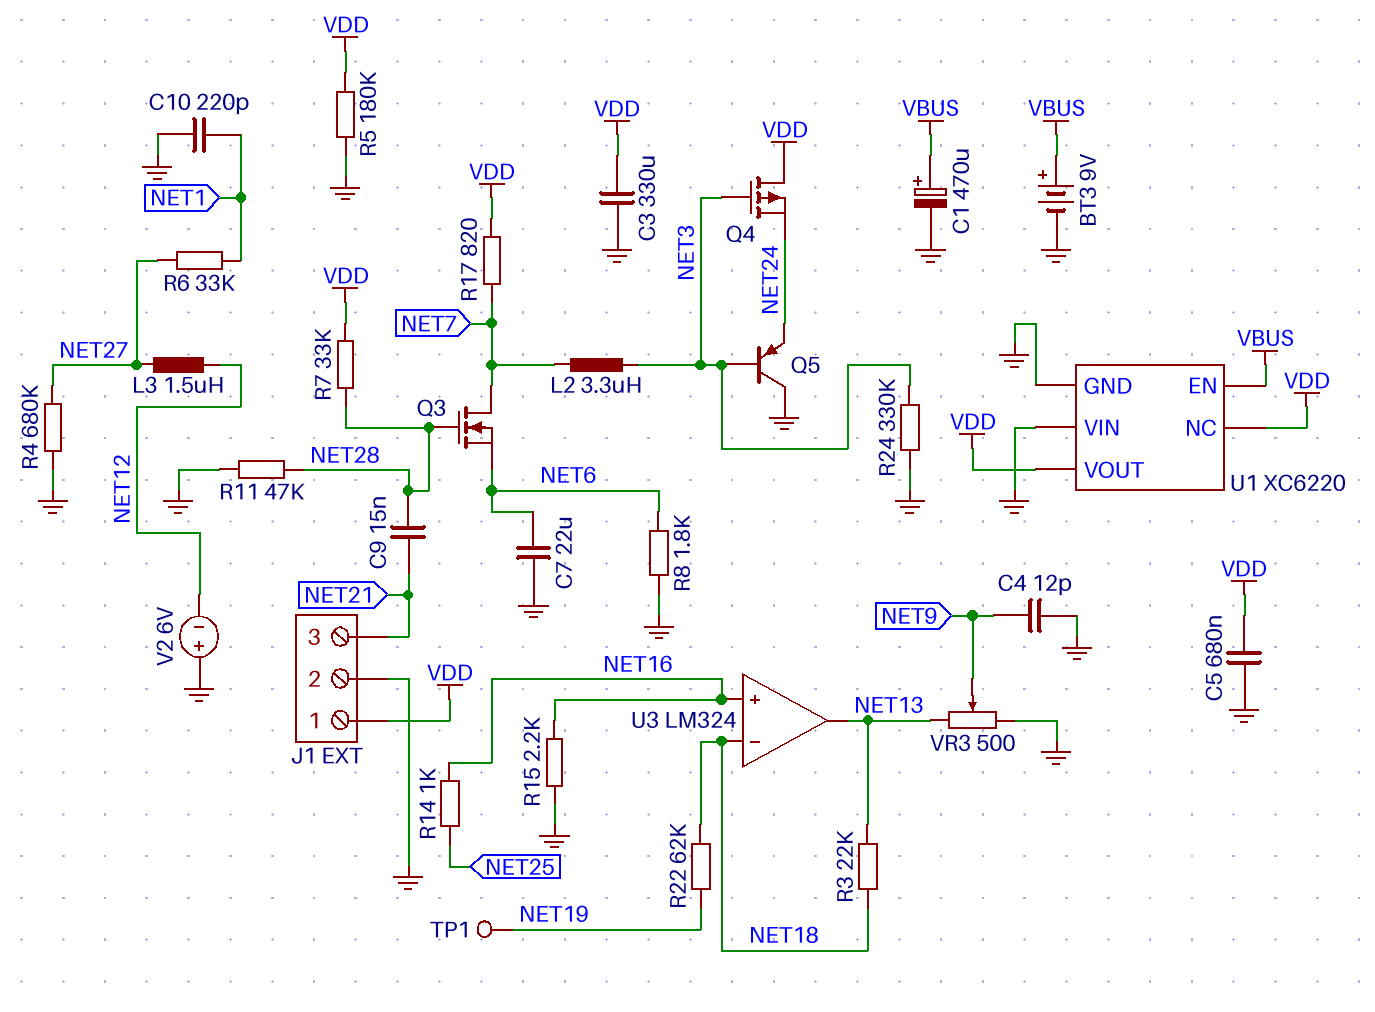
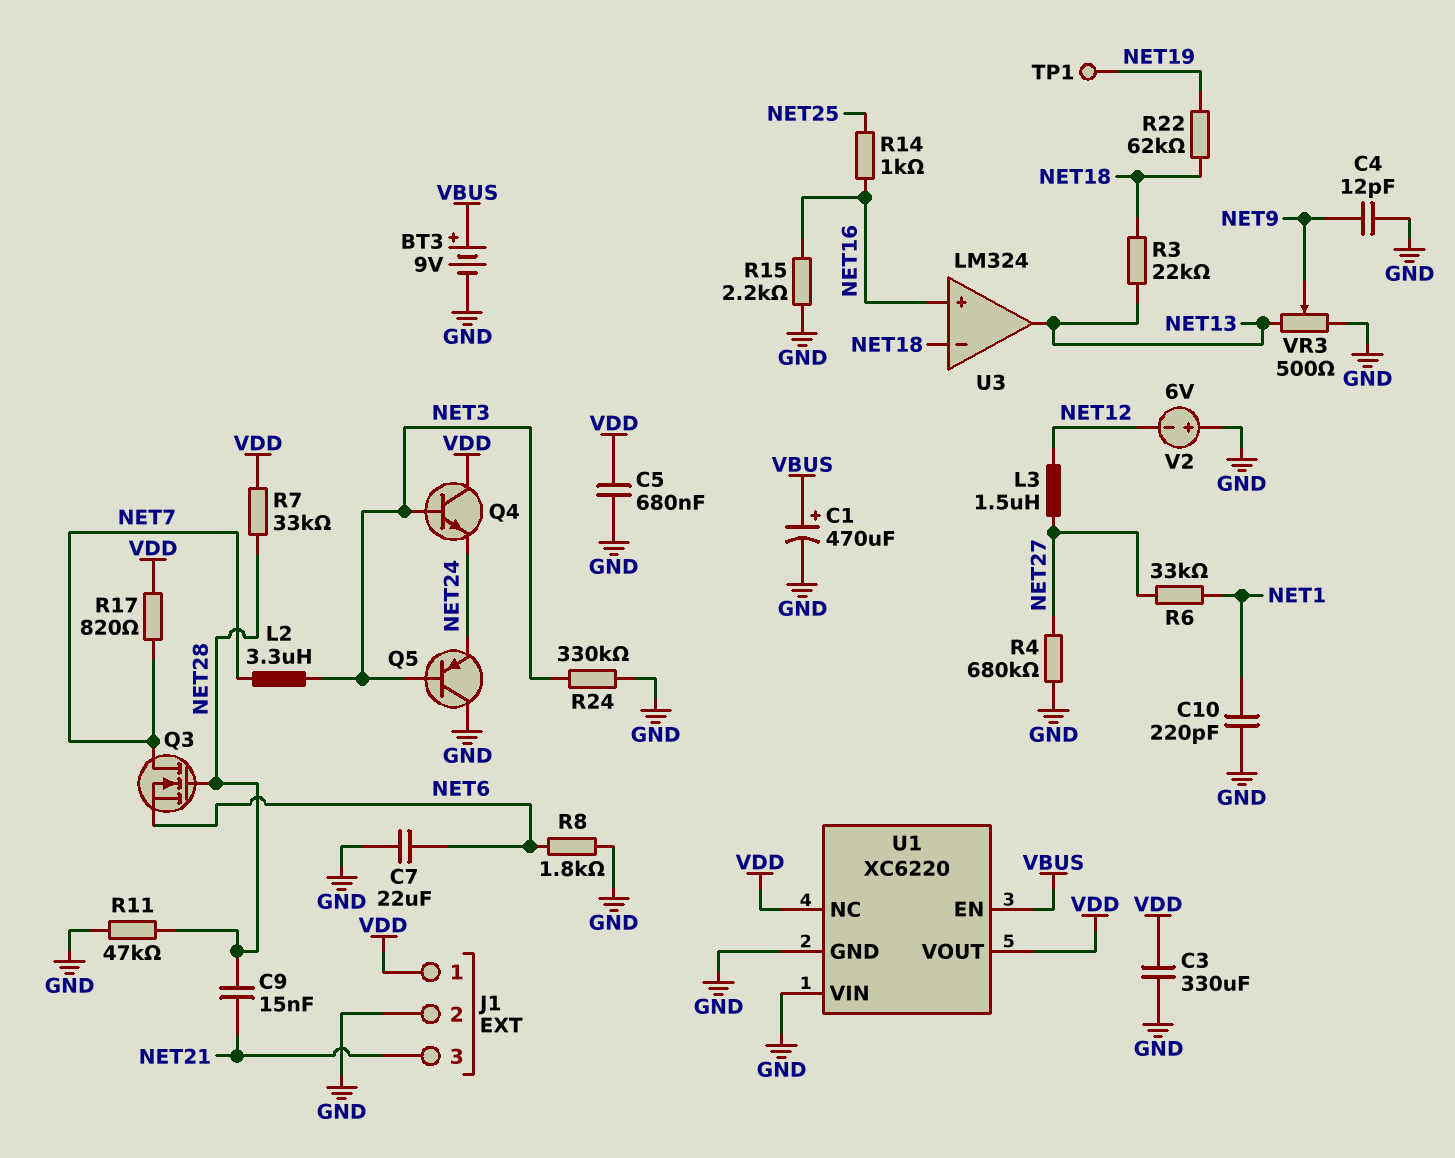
Q4: PMOS (G NET3, D VDD, S NET24) -> NPN (B NET3, C VDD, E NET24)
R5: 180k (GND, VDD) -> none

